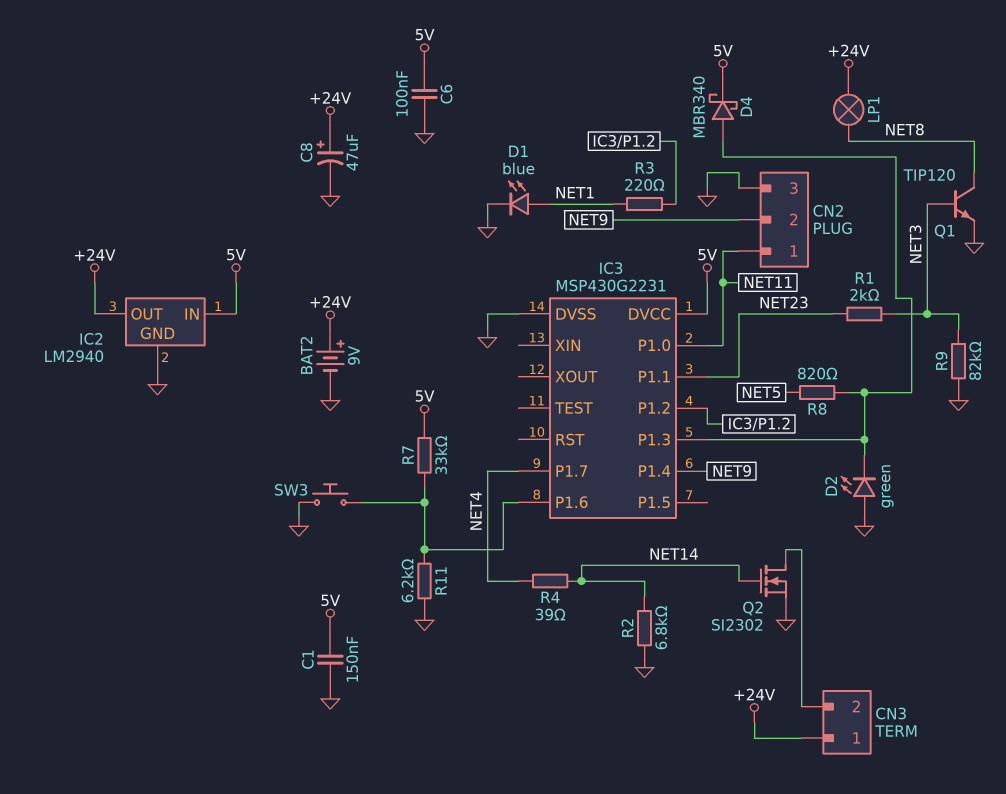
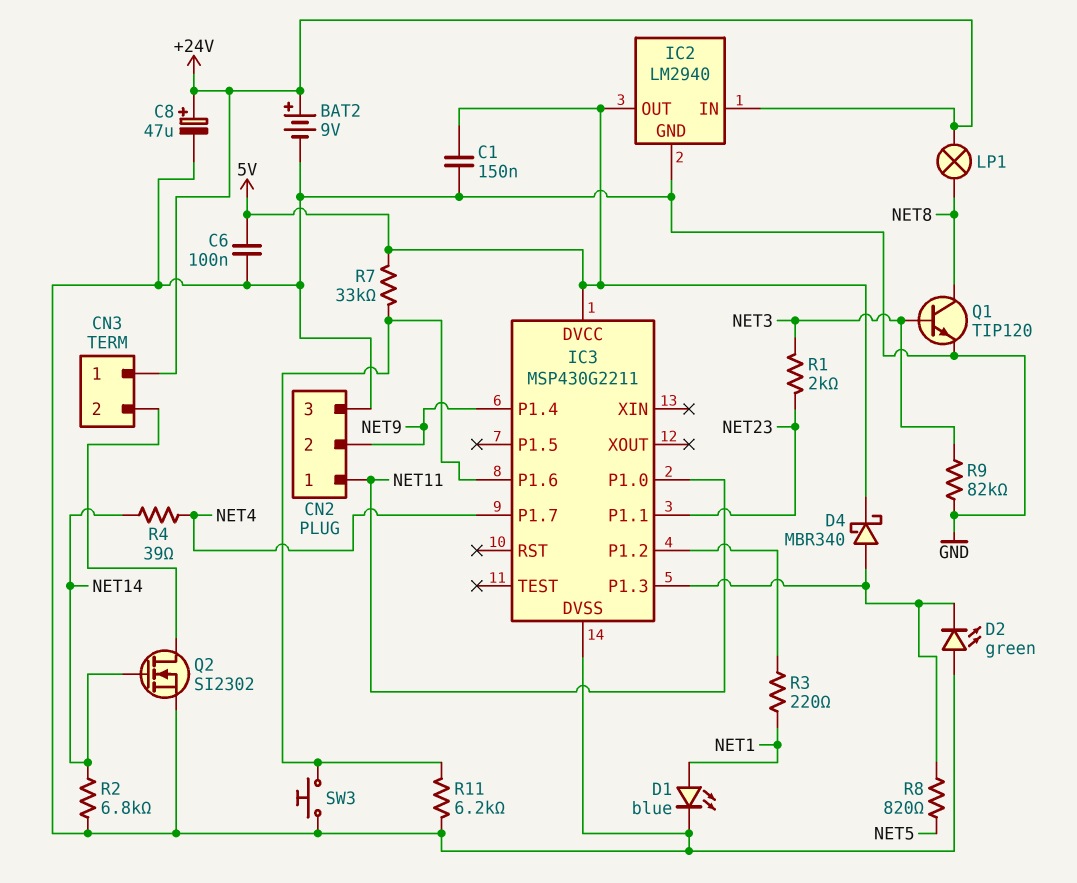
IC2 pin IN: 5V -> +24V
IC2 pin OUT: +24V -> 5V
IC3: MSP430G2231 -> MSP430G2211

